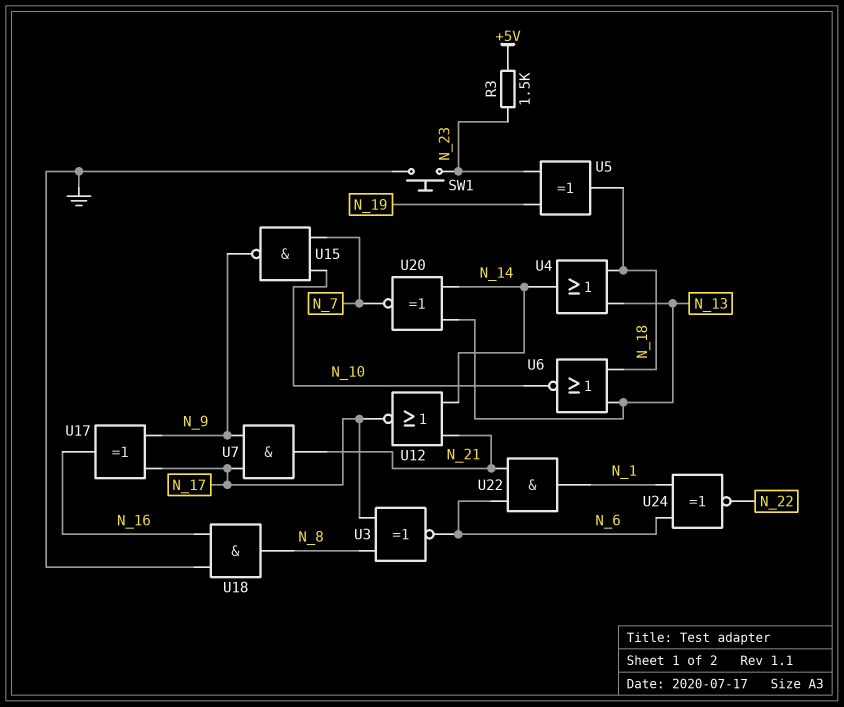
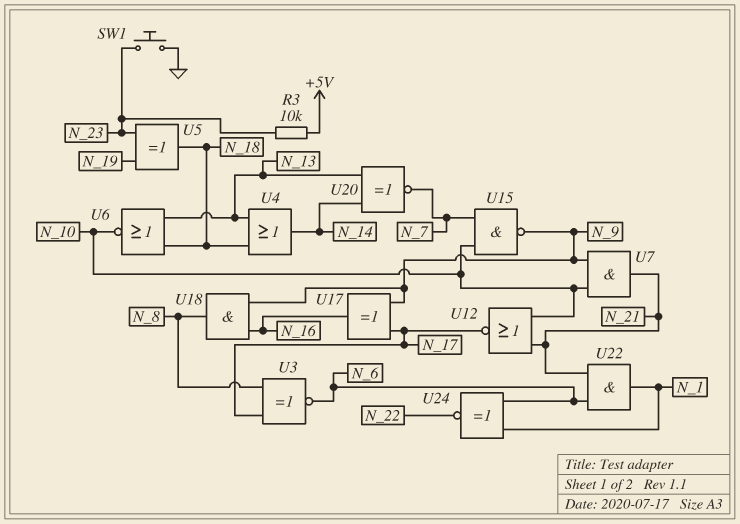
R3: 1.5k (+5V, N_23) -> 10k (+5V, N_23)
U7: AND (in N_9, in N_17, out N_21) -> AND (in N_9, in N_10, out N_21)
U12: NOR (in N_14, in N_21, out N_17) -> NOR (in N_10, in N_21, out N_17)
U18: AND (in GND, in N_16, out N_8) -> AND (in N_9, in N_16, out N_8)

